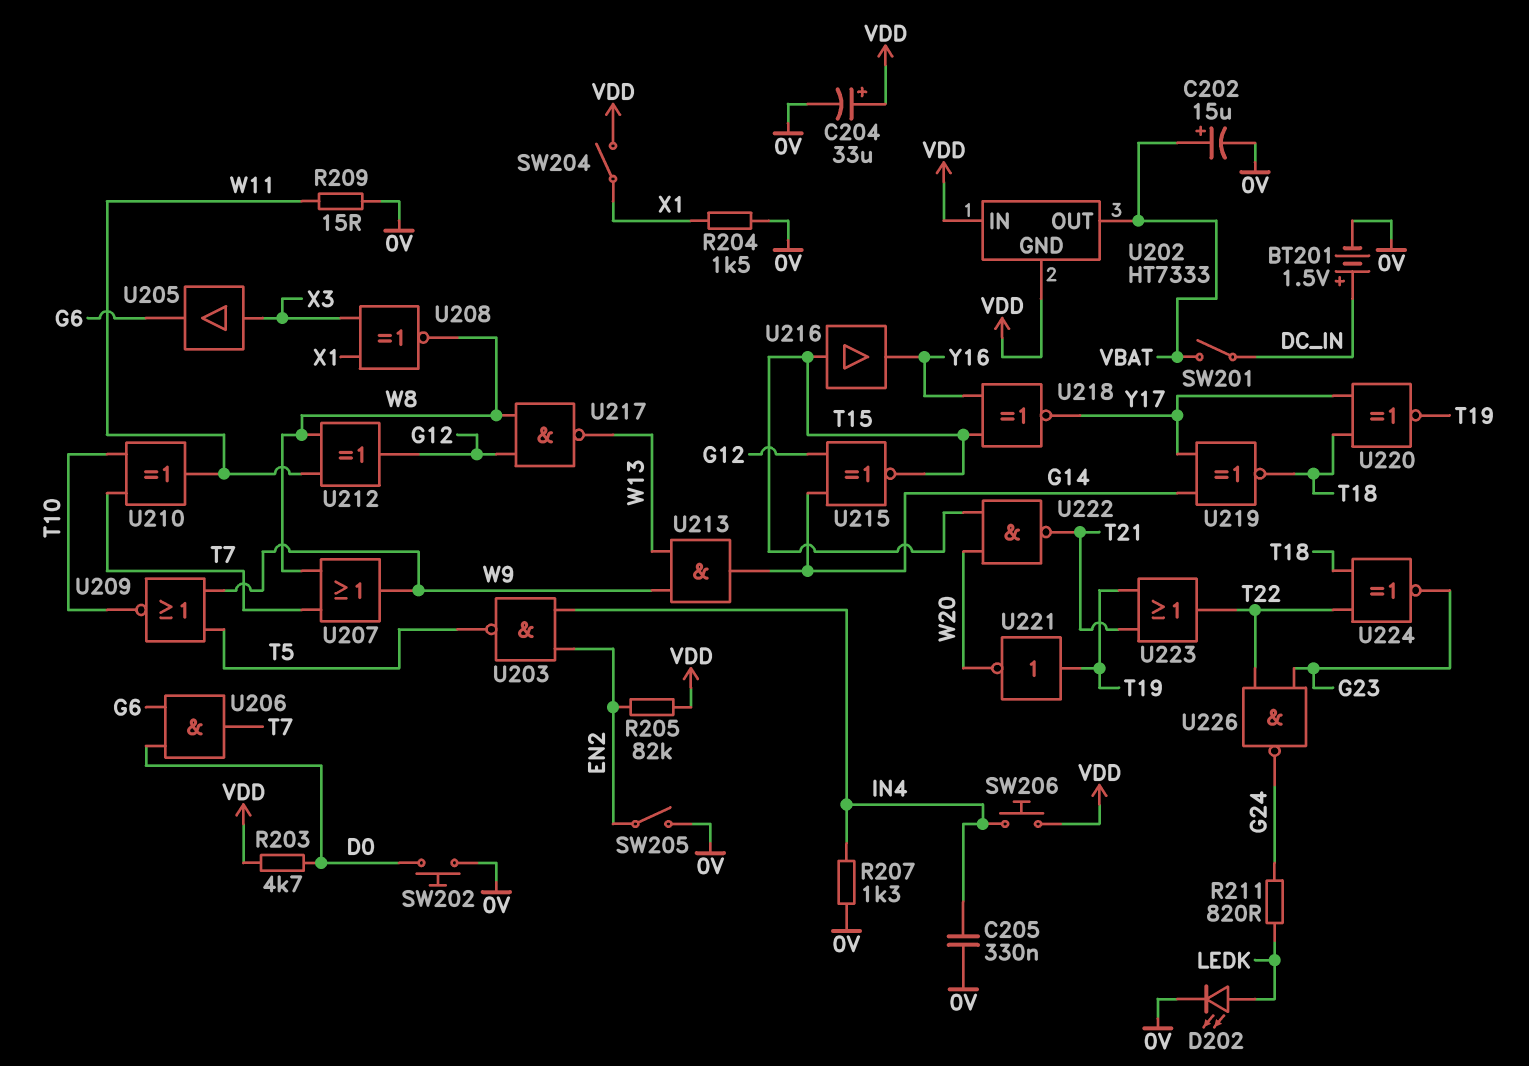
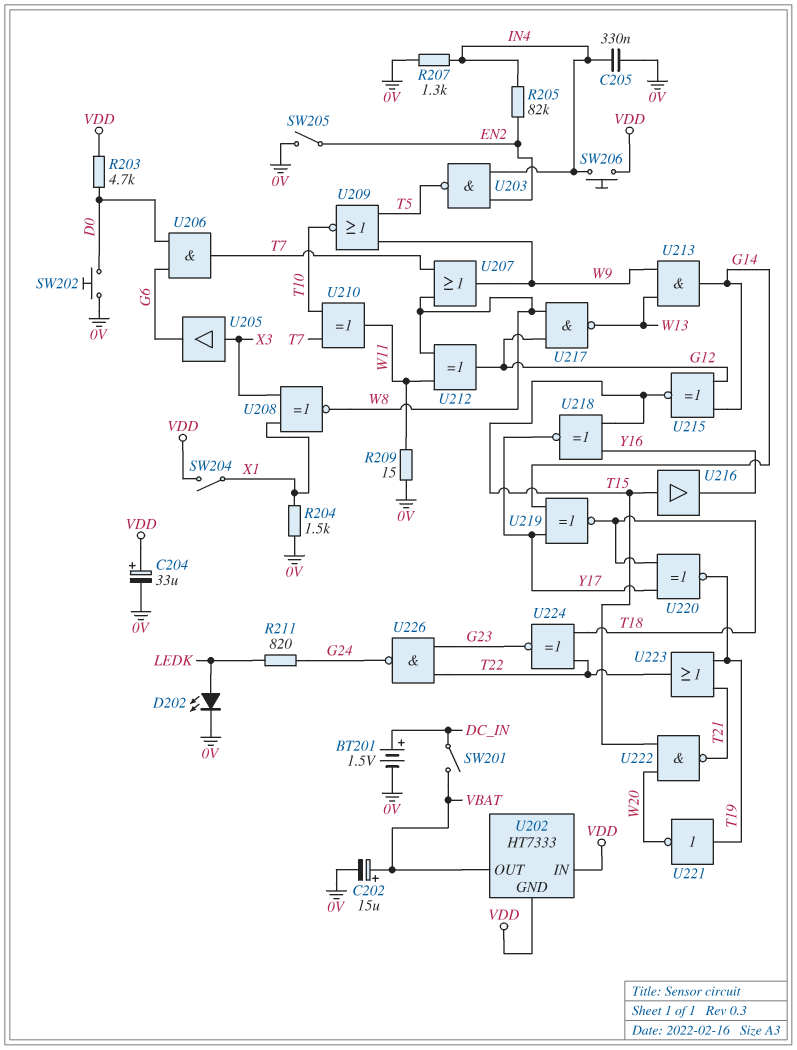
R205: 82k (EN2, VDD) -> 82k (EN2, IN4)

